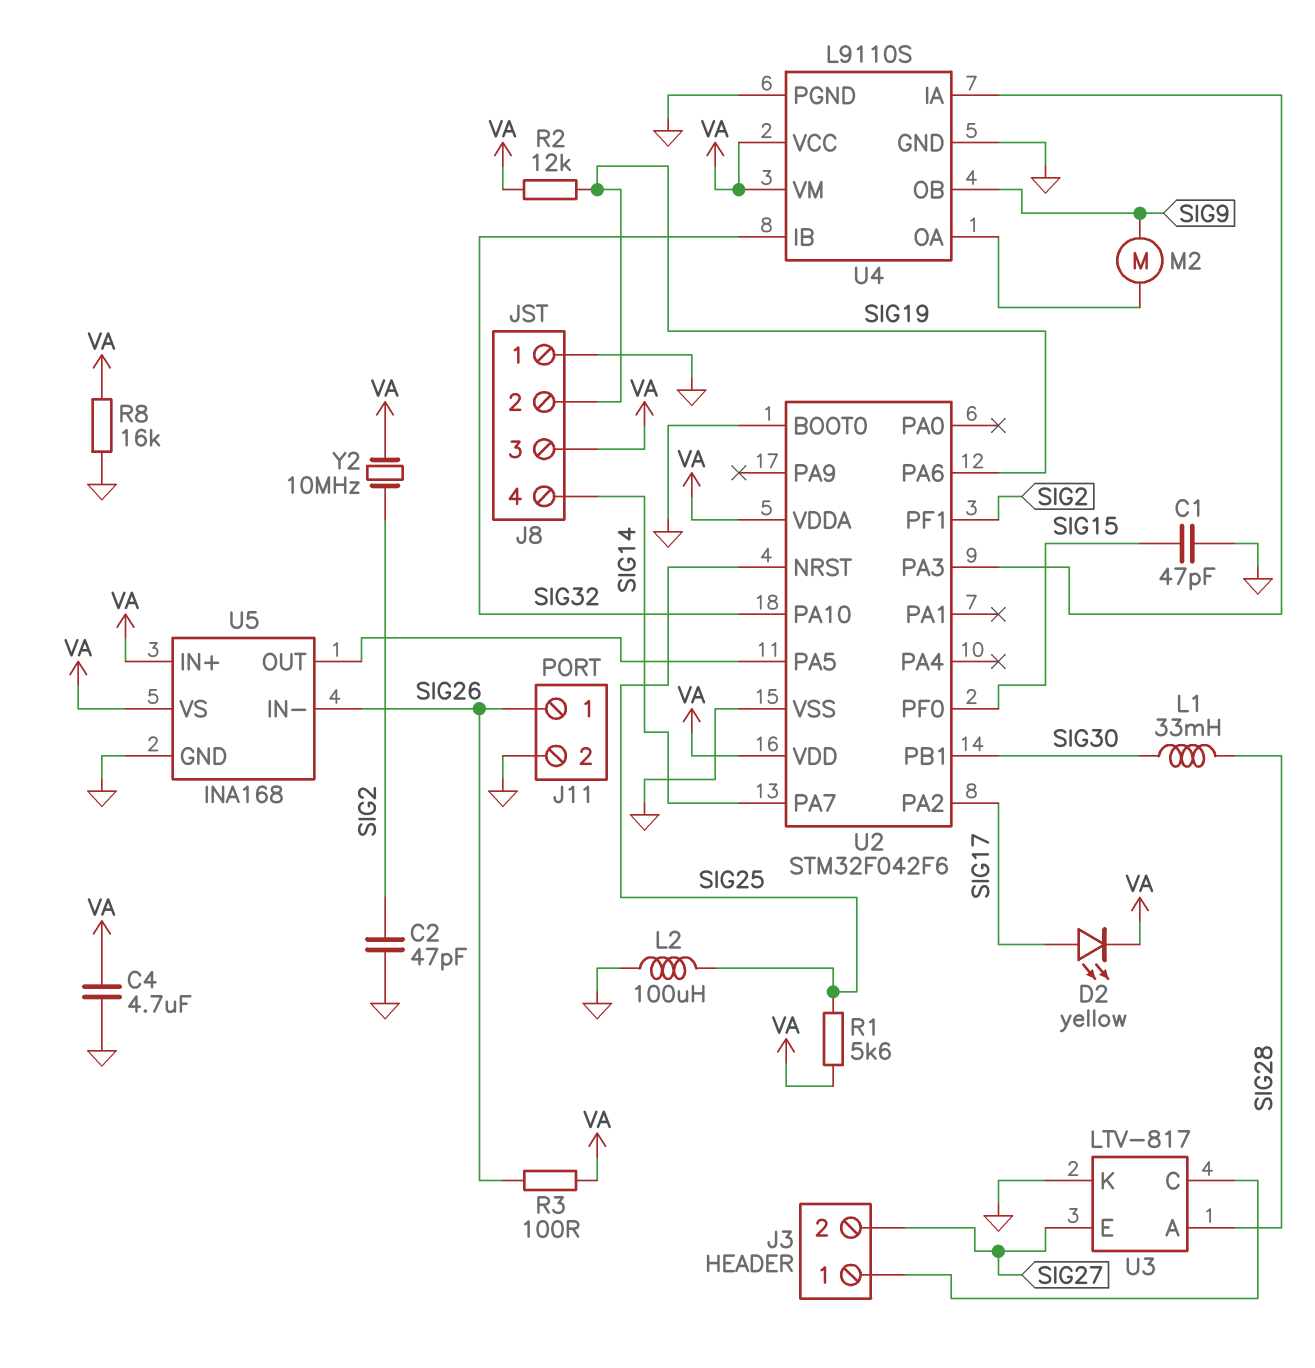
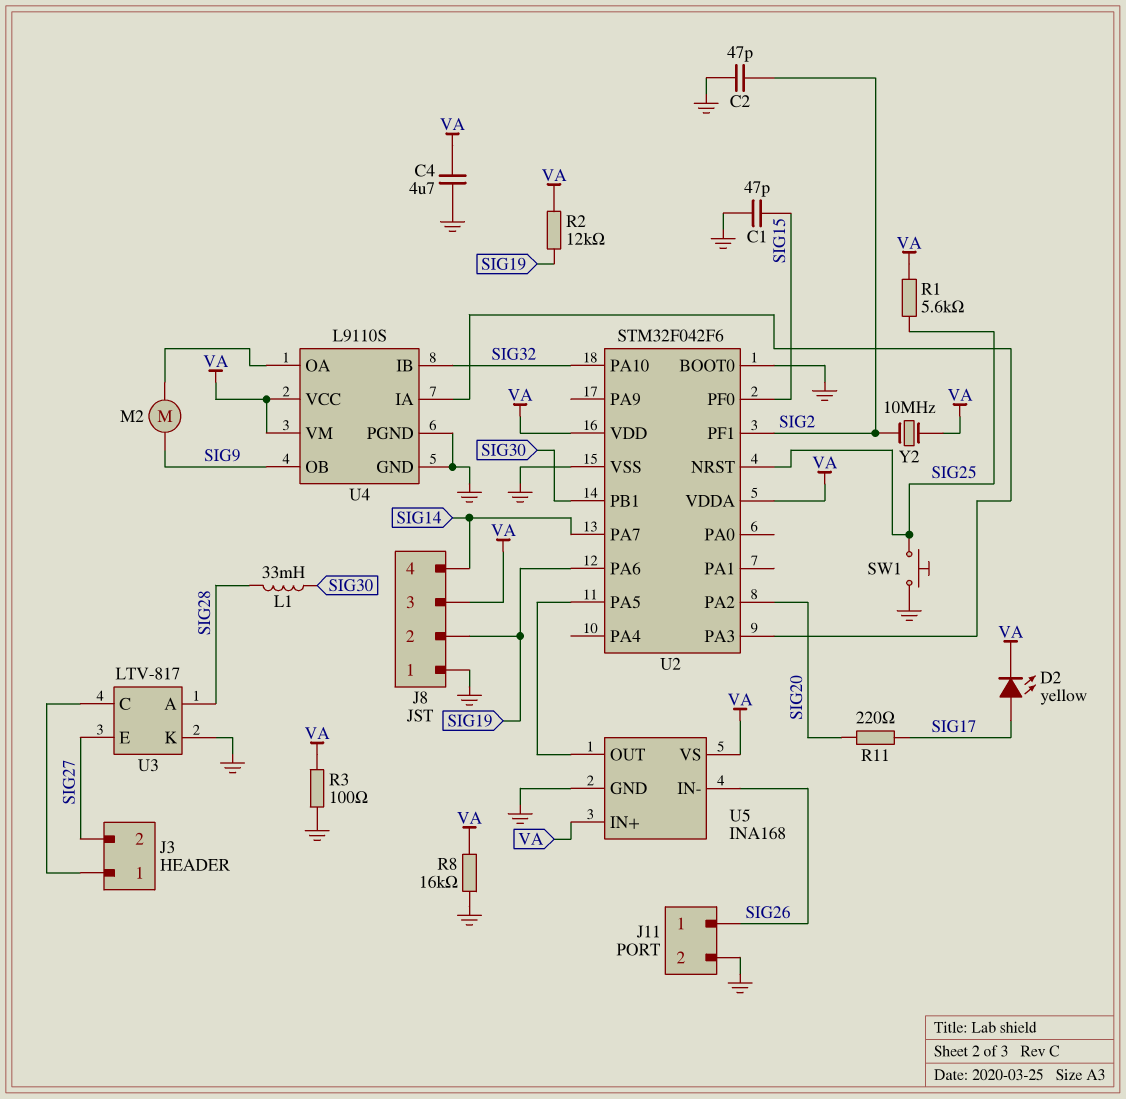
L2: 100uH (GND, SIG25) -> none
R3: 100 (SIG26, VA) -> 100 (GND, VA)
R11: none -> 220 (SIG17, SIG20)
SW1: none -> button (GND, SIG25)
U2 pin PA2: SIG17 -> SIG20

